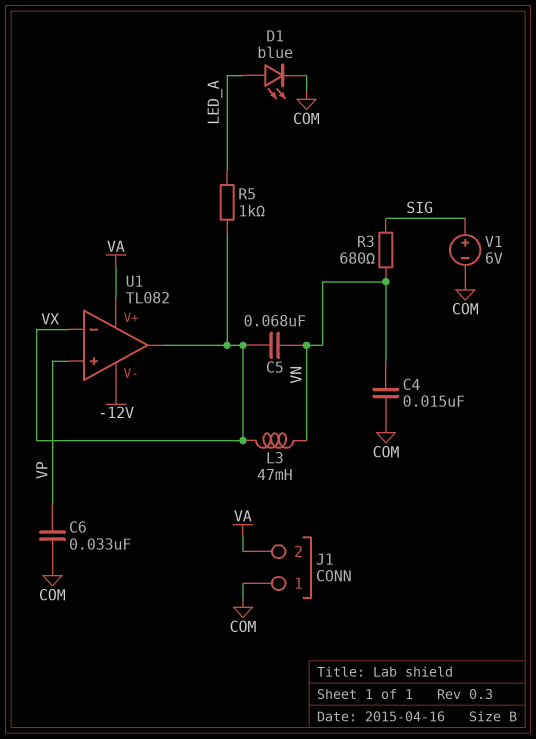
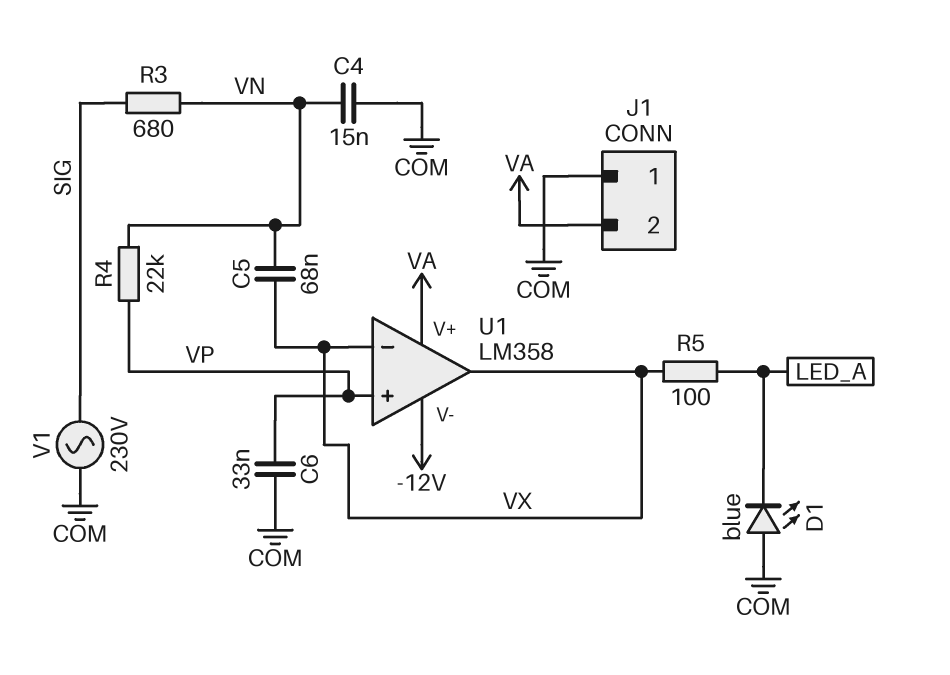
D1: LED blue (A LED_A, K COM) -> LED blue (A COM, K LED_A)
L3: 47mH (VN, VX) -> none
R4: none -> 22k (VN, VP)
R5: 1k (LED_A, VX) -> 100 (LED_A, VX)
U1: TL082 -> LM358
V1: 6V (plus SIG, minus COM) -> AC 230V (COM, SIG)

